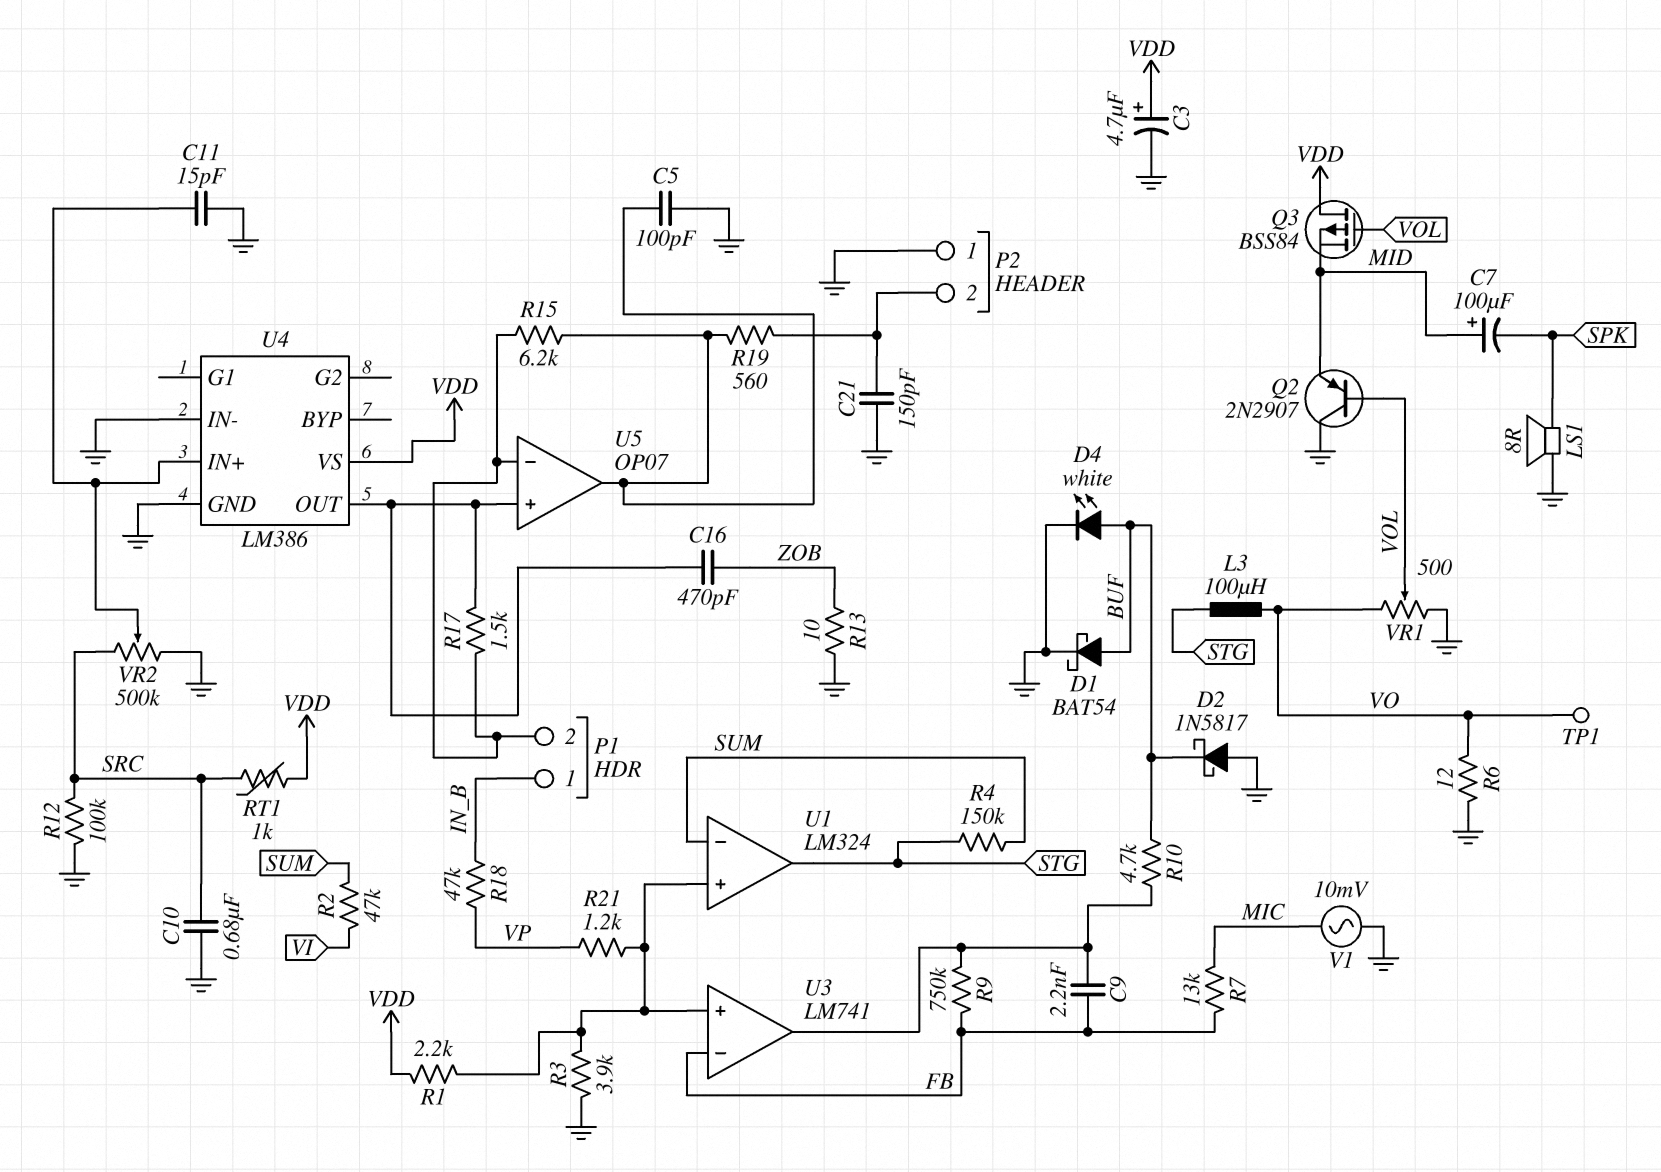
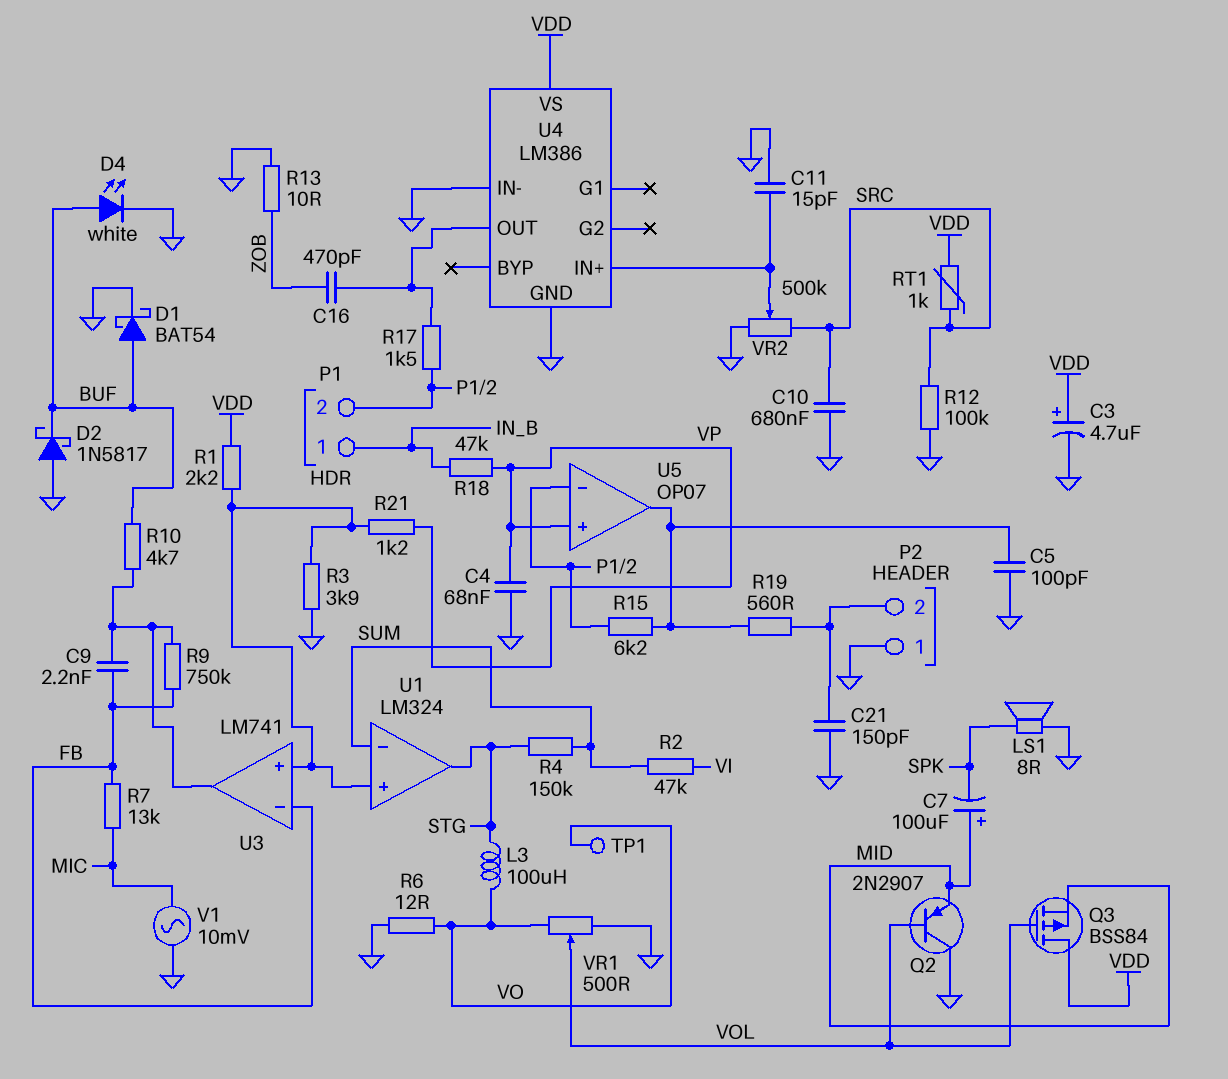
C4: none -> 68nF (GND, VP)
U5 pin in+: U4/OUT -> VP

